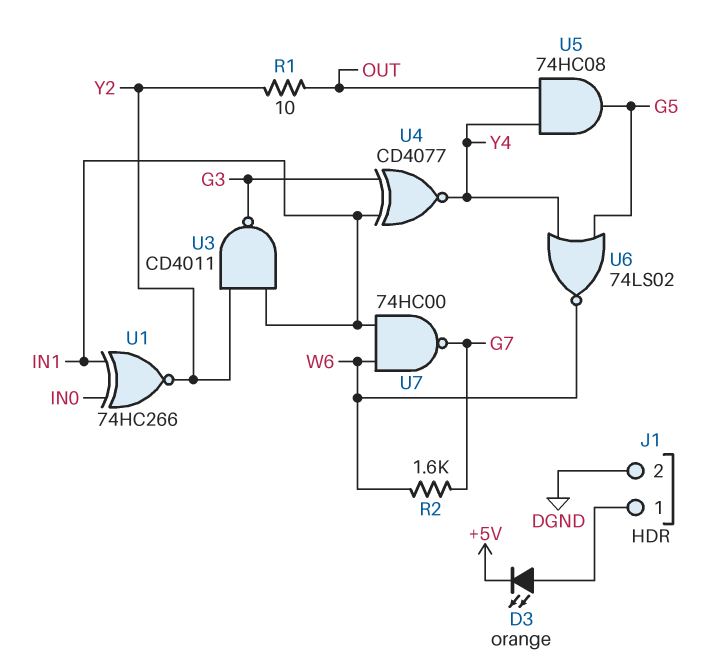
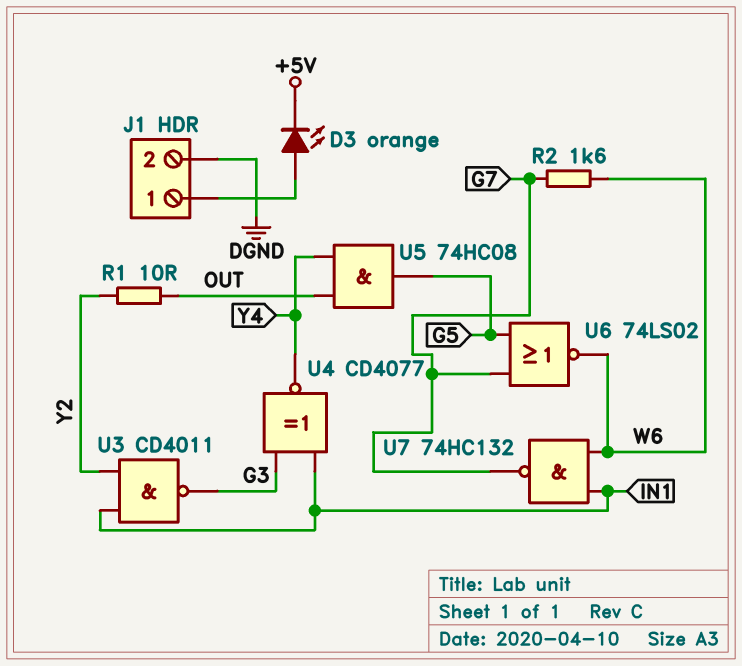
U1: XNOR 74HC266 (in IN0, in IN1, out Y2) -> none
U6: NOR 74LS02 (in G5, in Y4, out W6) -> NOR 74LS02 (in G5, in G7, out W6)
U7: NAND 74HC00 (in IN1, in W6, out G7) -> NAND 74HC132 (in IN1, in W6, out G7)

